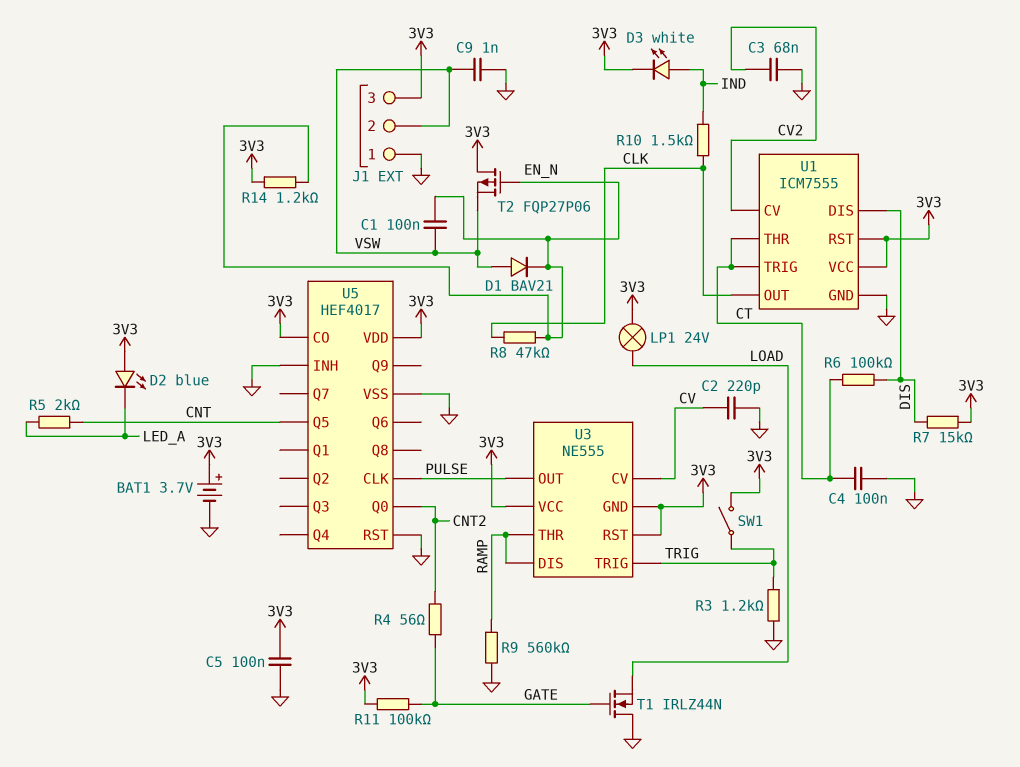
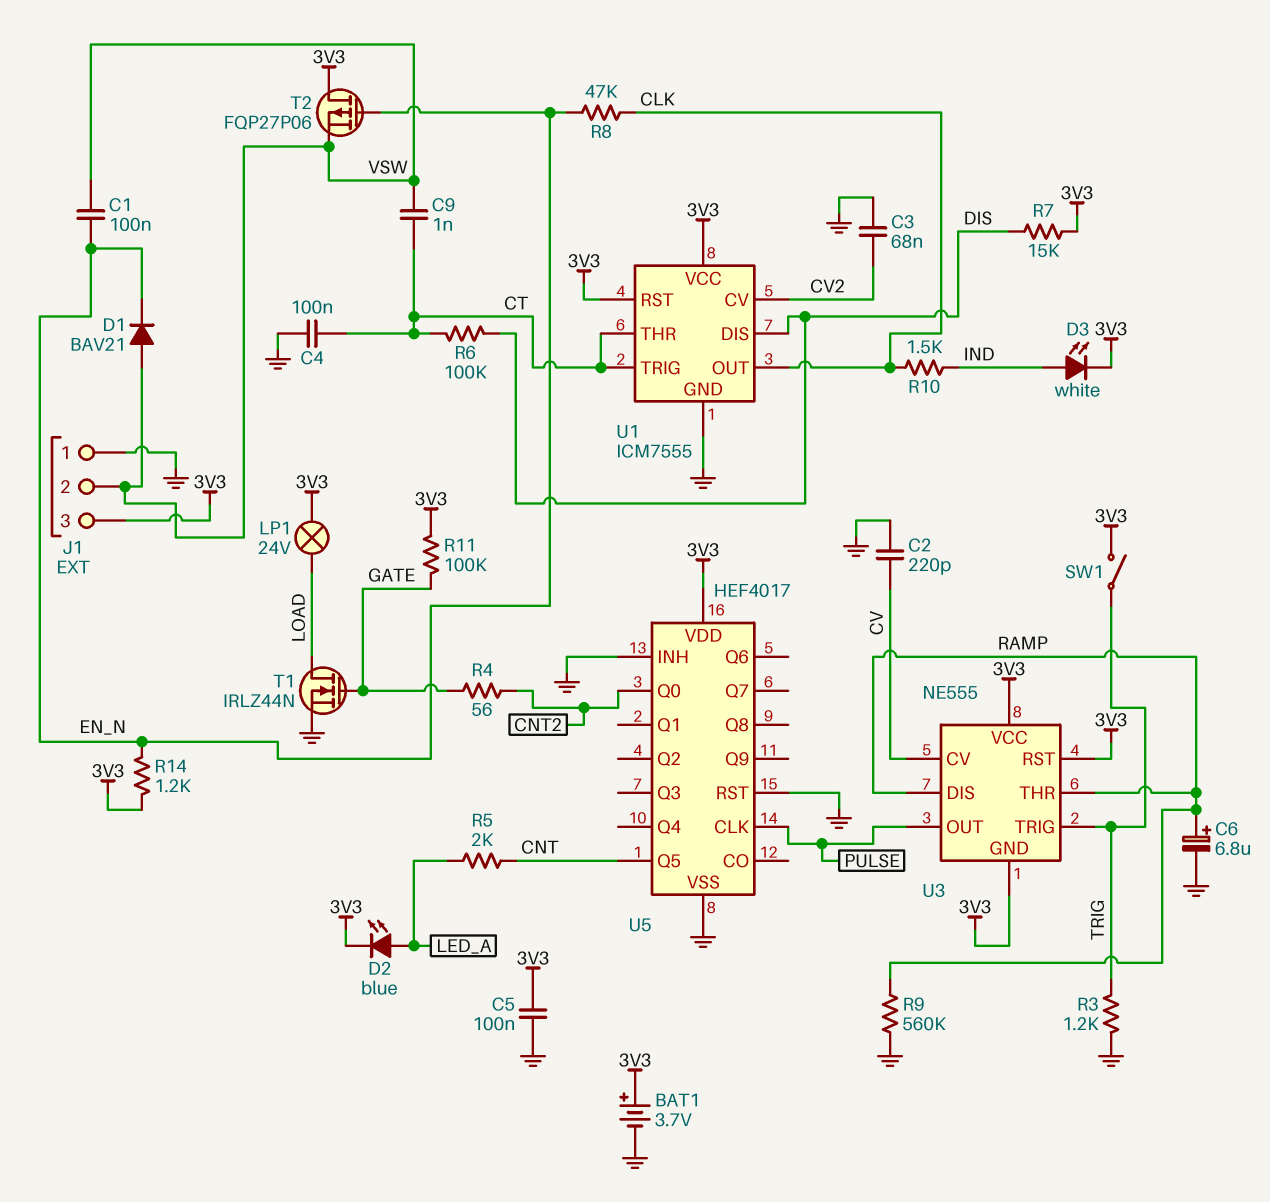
C6: none -> 6.8uF (plus RAMP, minus GND)
C9: 1nF (GND, VSW) -> 1nF (CT, VSW)
D2: LED blue (A 3V3, K LED_A) -> LED blue (A LED_A, K 3V3)
T1: NMOS IRLZ44N (G GATE, D GND, S LOAD) -> NMOS IRLZ44N (G GATE, D LOAD, S GND)
U5 pin CO: 3V3 -> none

